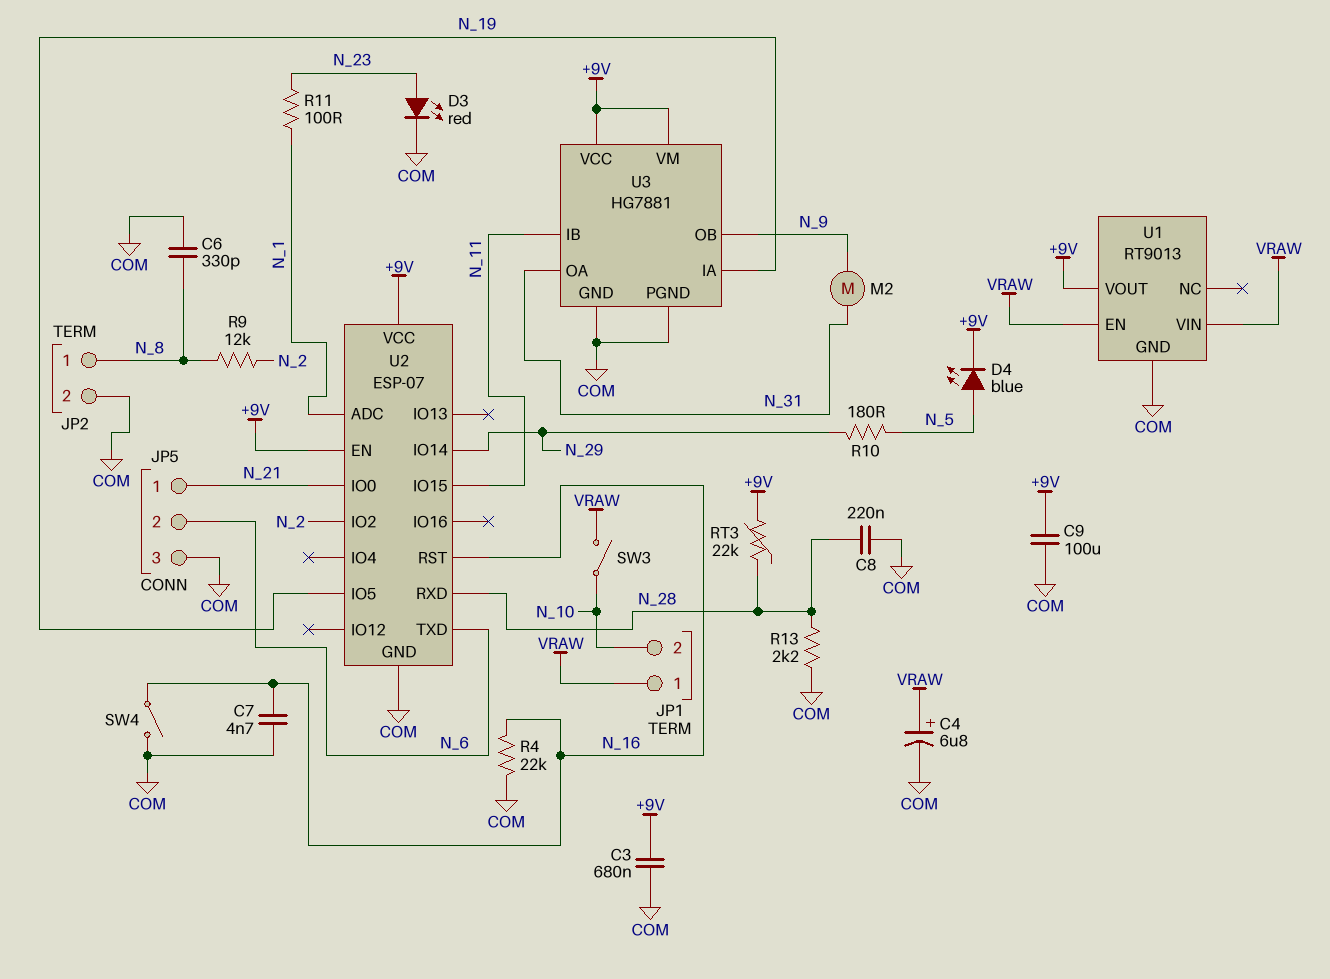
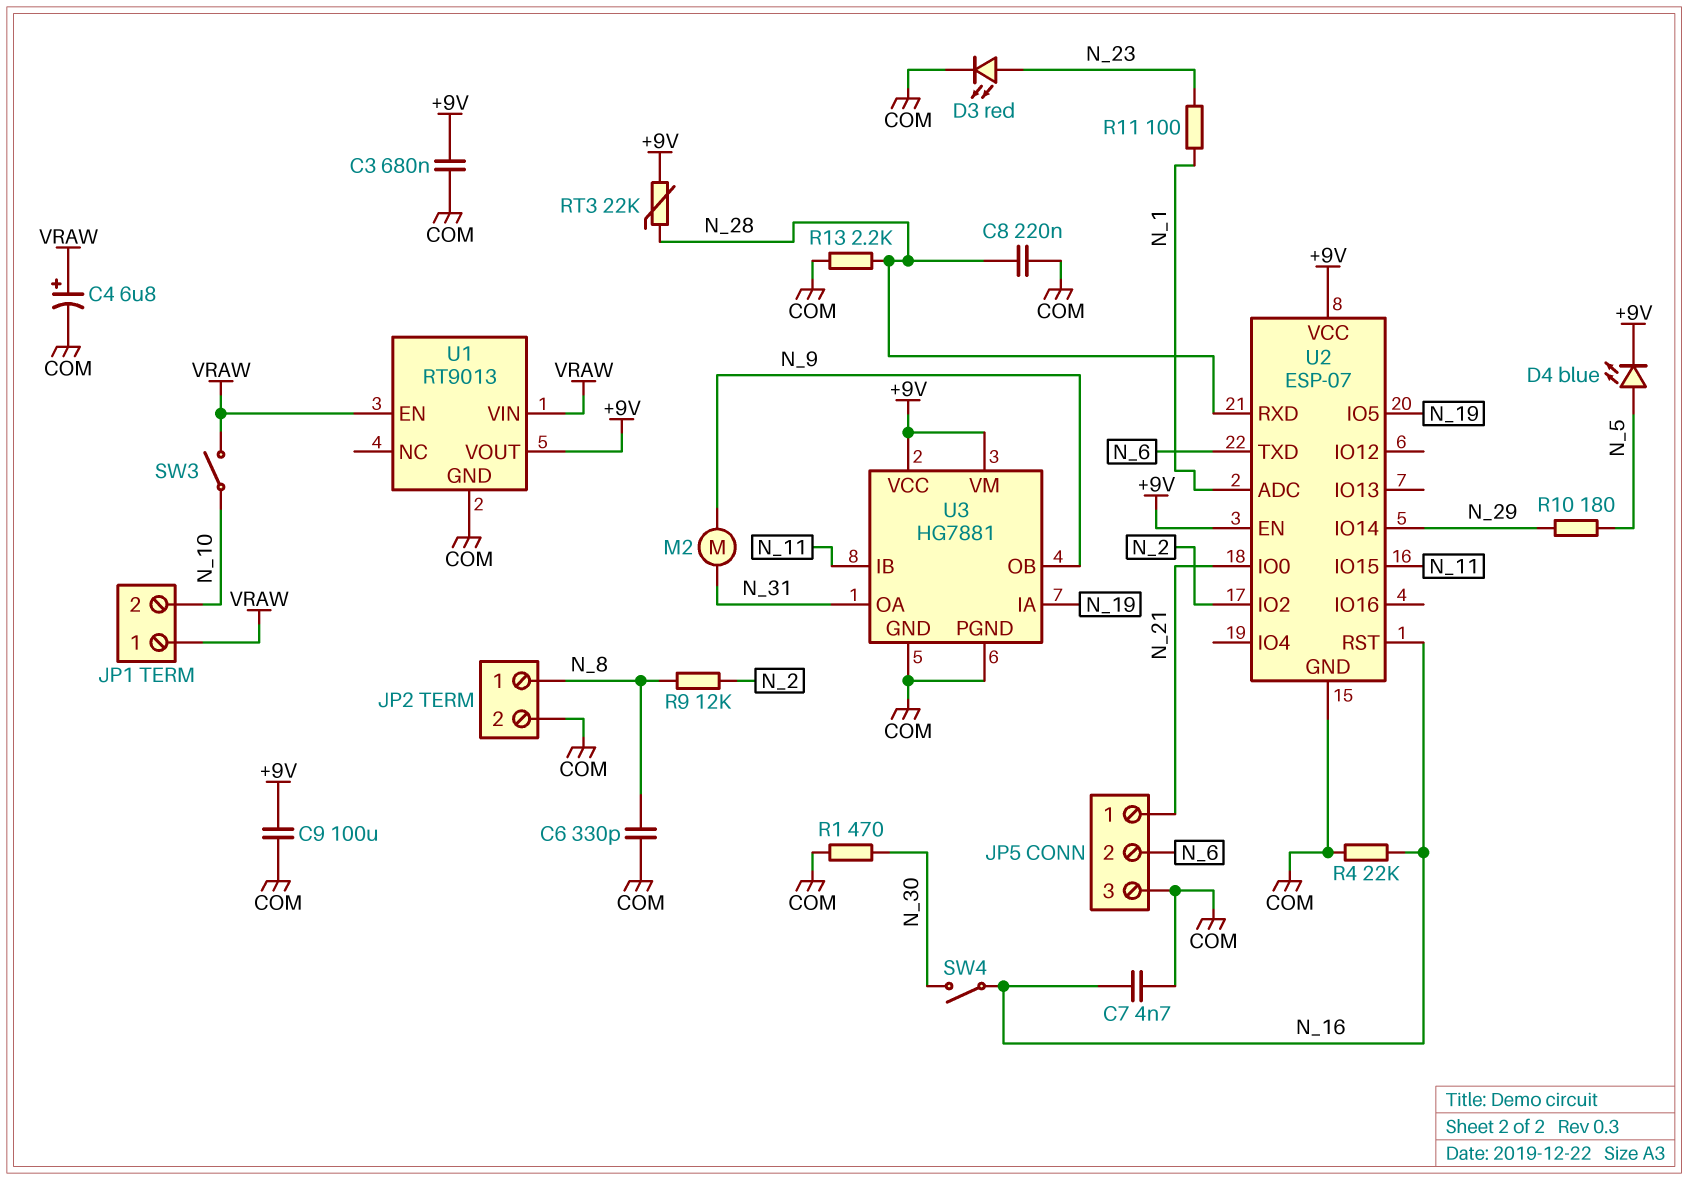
R1: none -> 470 (COM, N_30)
SW4: switch (COM, N_16) -> switch (N_16, N_30)

